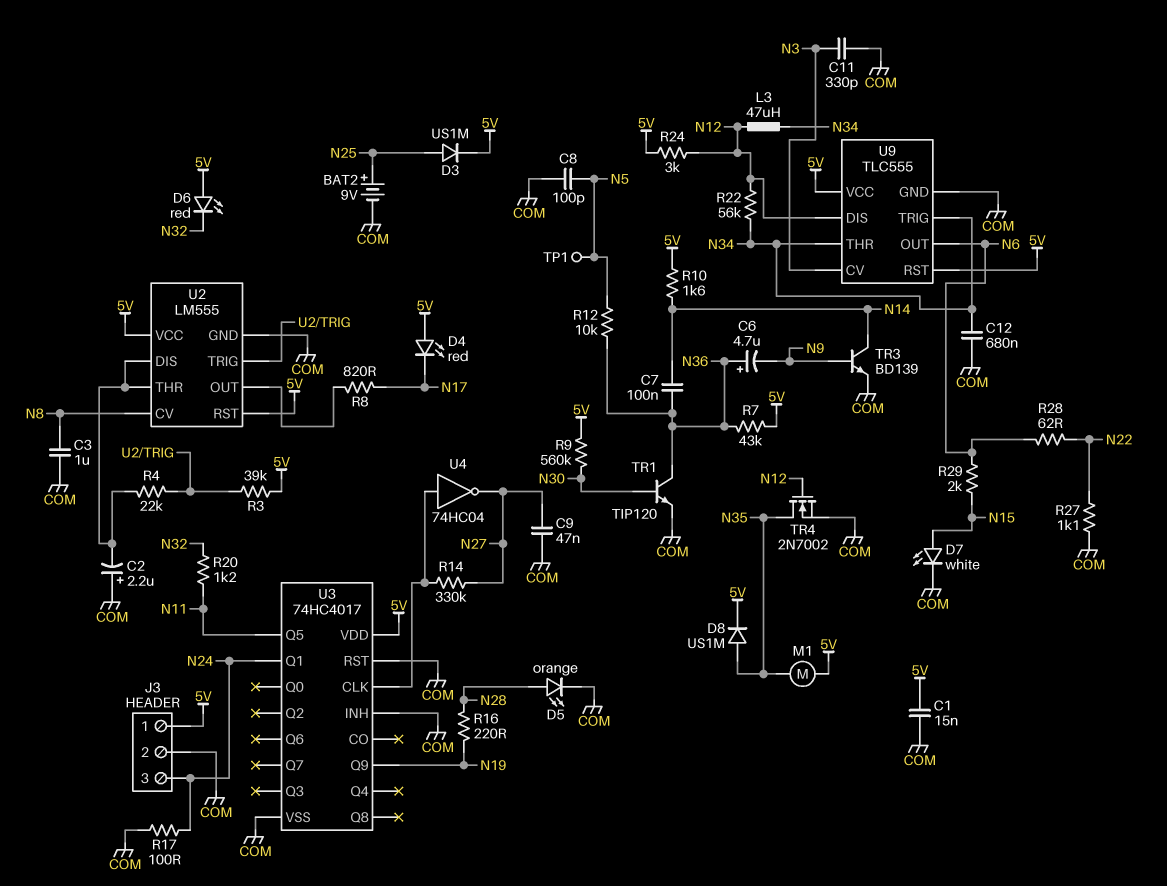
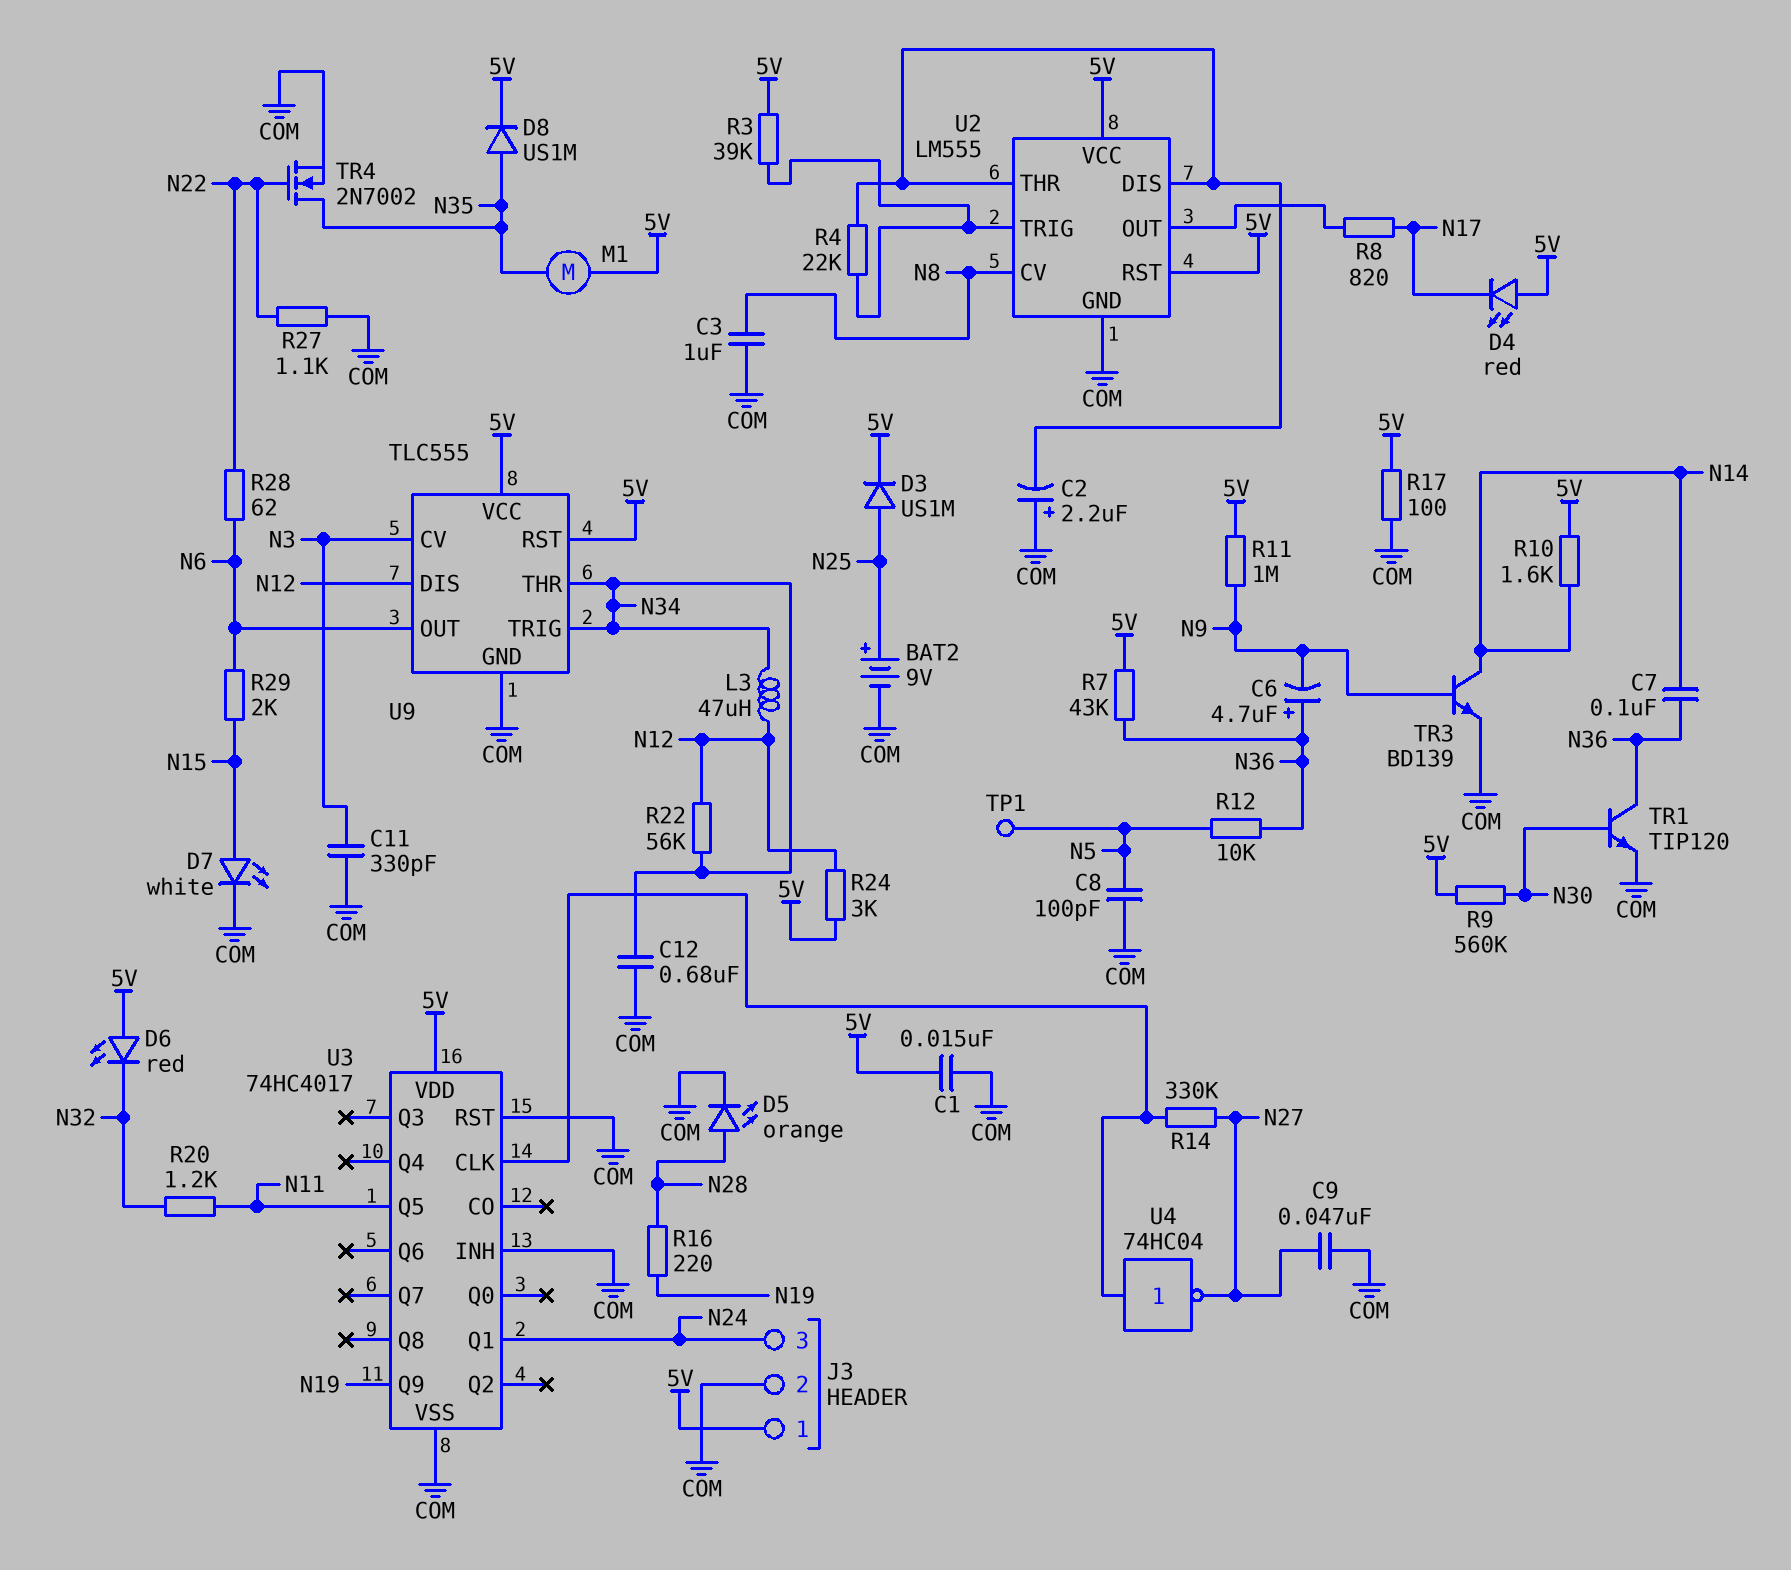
R11: none -> 1M (5V, N9)
R17: 100 (COM, N24) -> 100 (5V, COM)
TR4: NMOS 2N7002 (G N12, D N35, S COM) -> NMOS 2N7002 (G N22, D N35, S COM)

